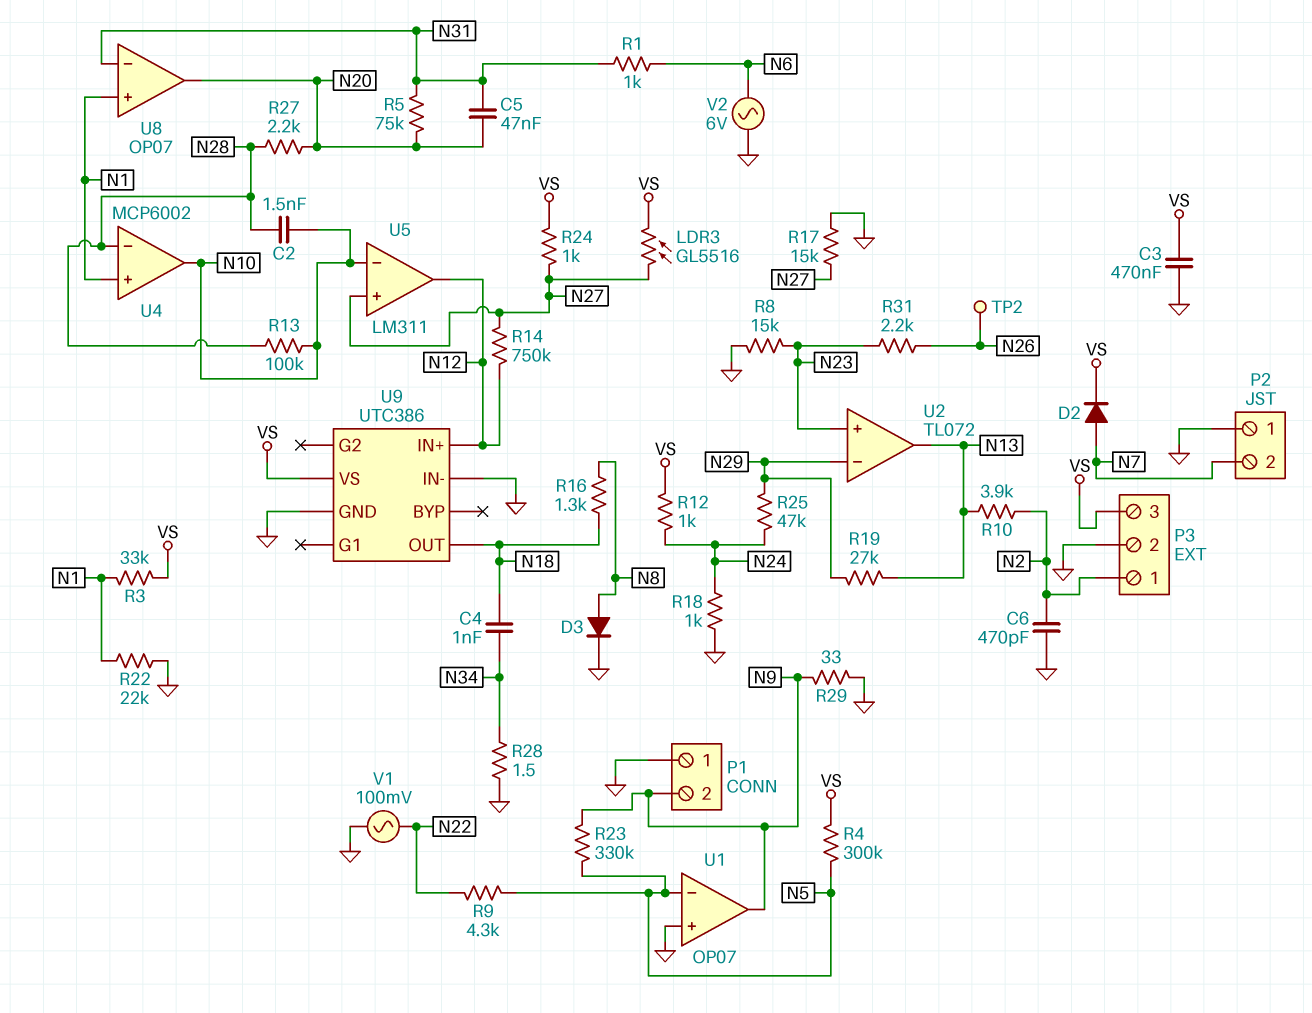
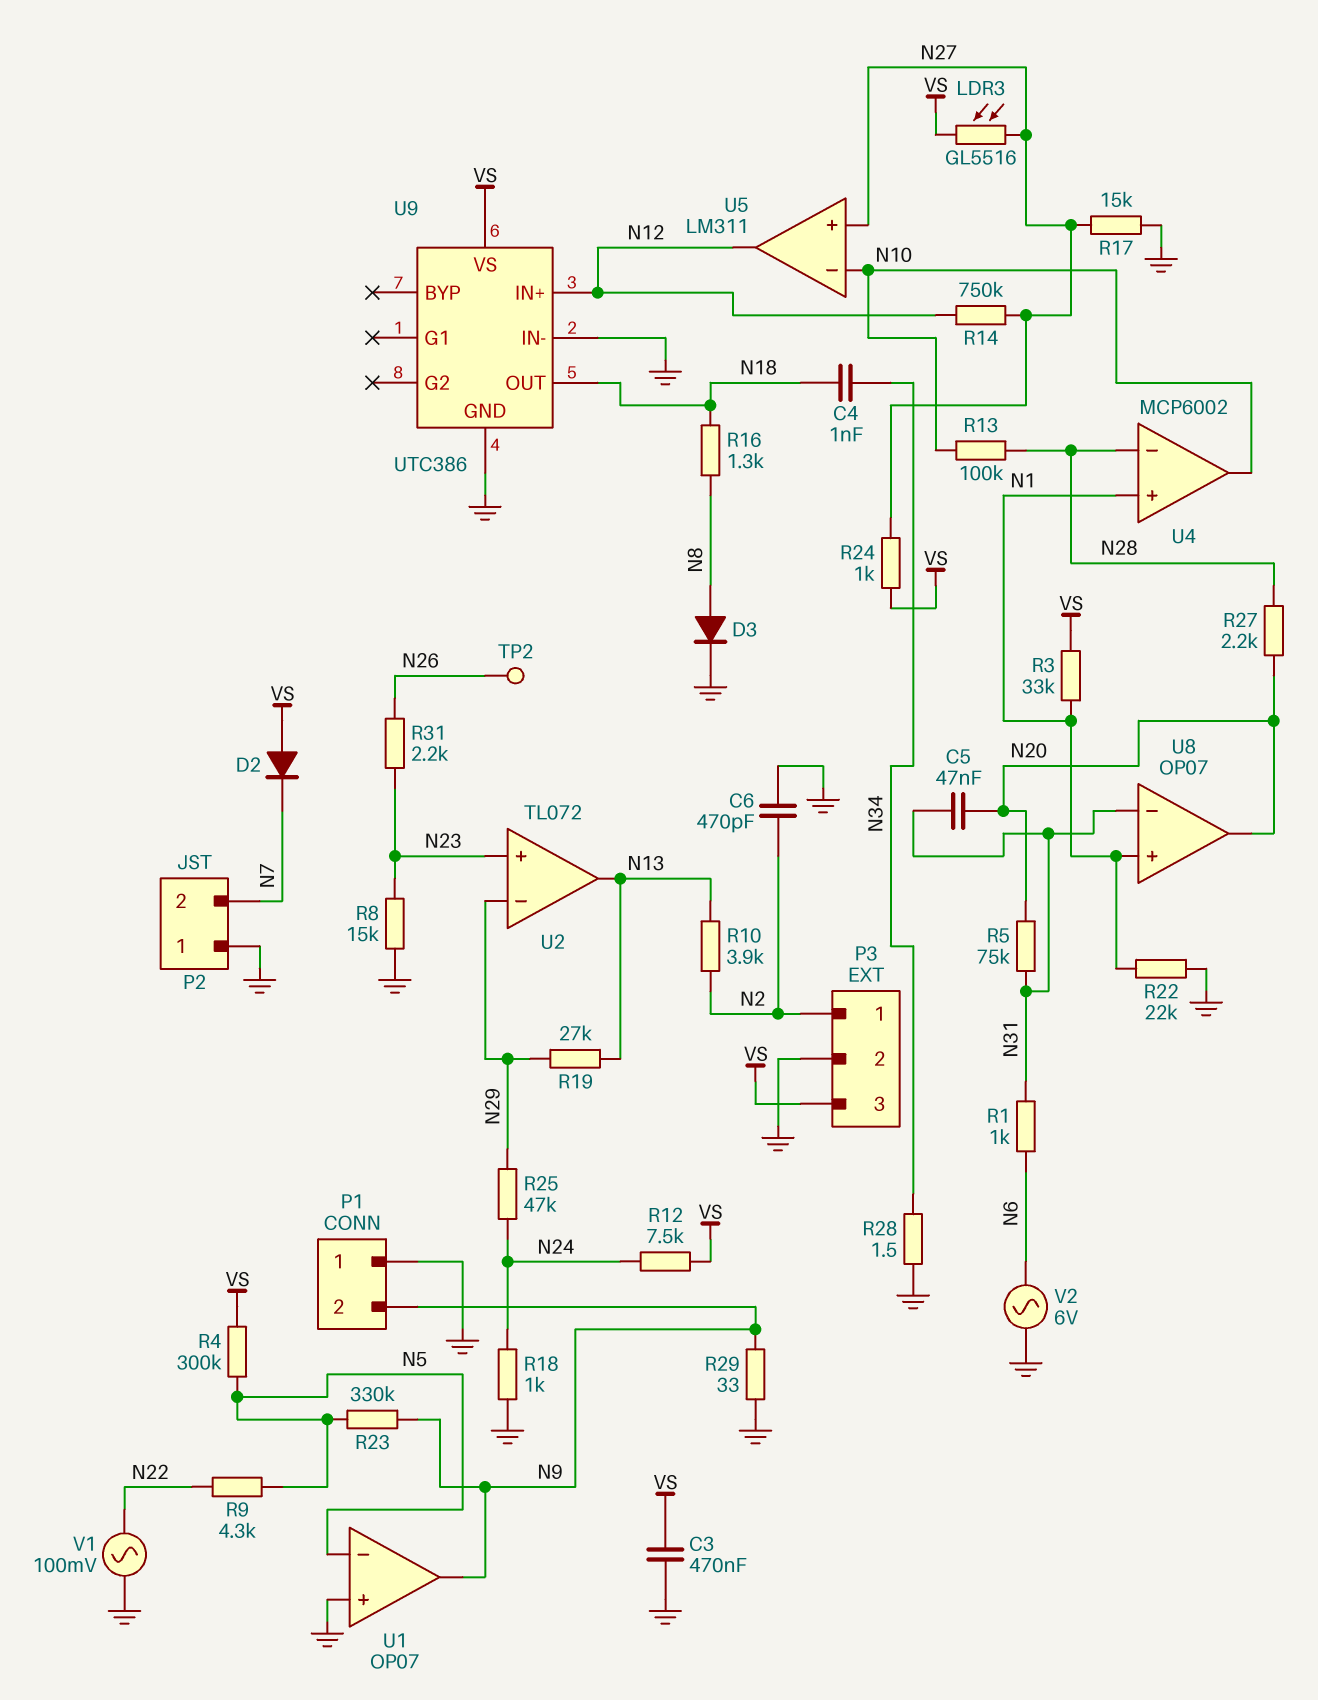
C2: 1.5nF (N10, N28) -> none
D2: diode (A N7, K VS) -> diode (A VS, K N7)
R12: 1k (N24, VS) -> 7.5k (N24, VS)

